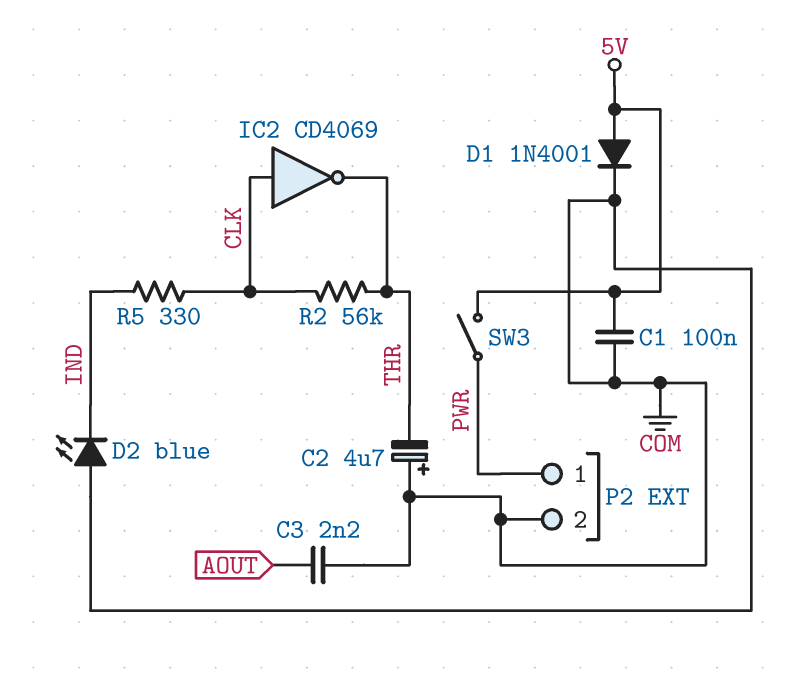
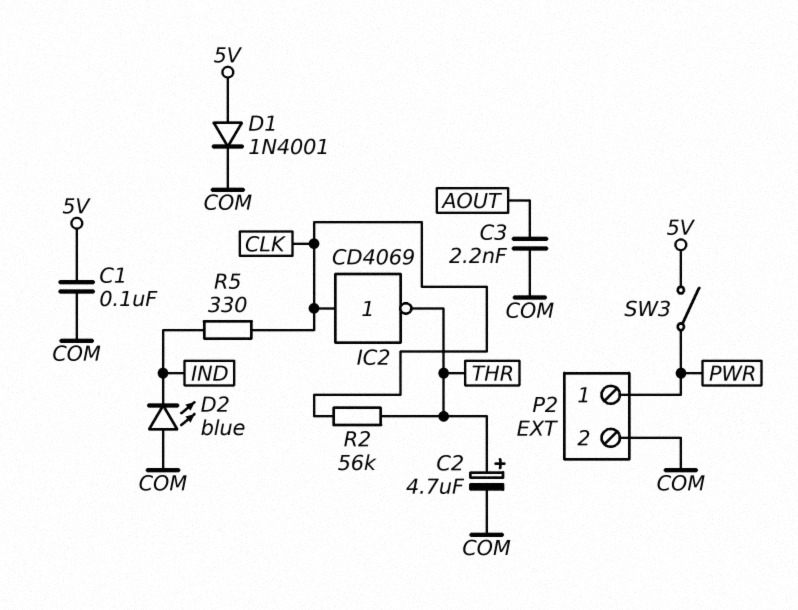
C2: 4.7uF (plus COM, minus THR) -> 4.7uF (plus THR, minus COM)

